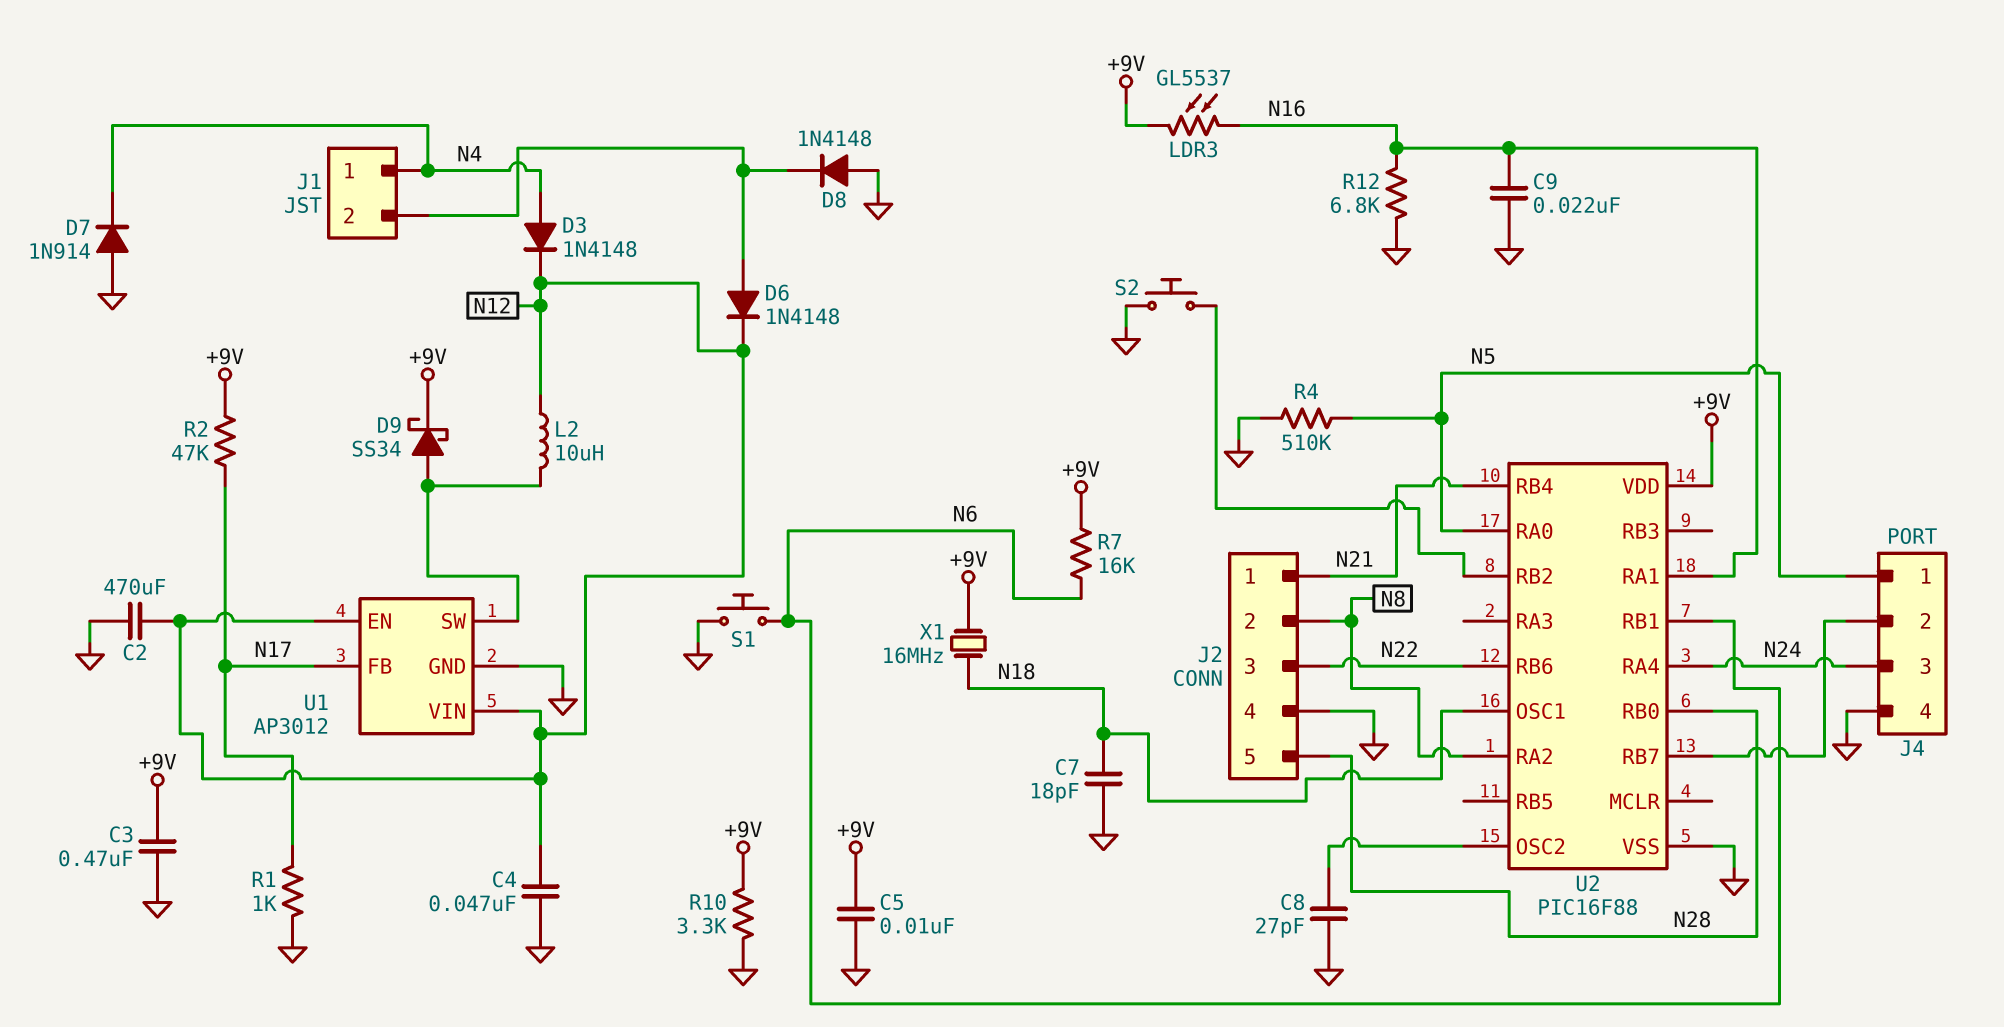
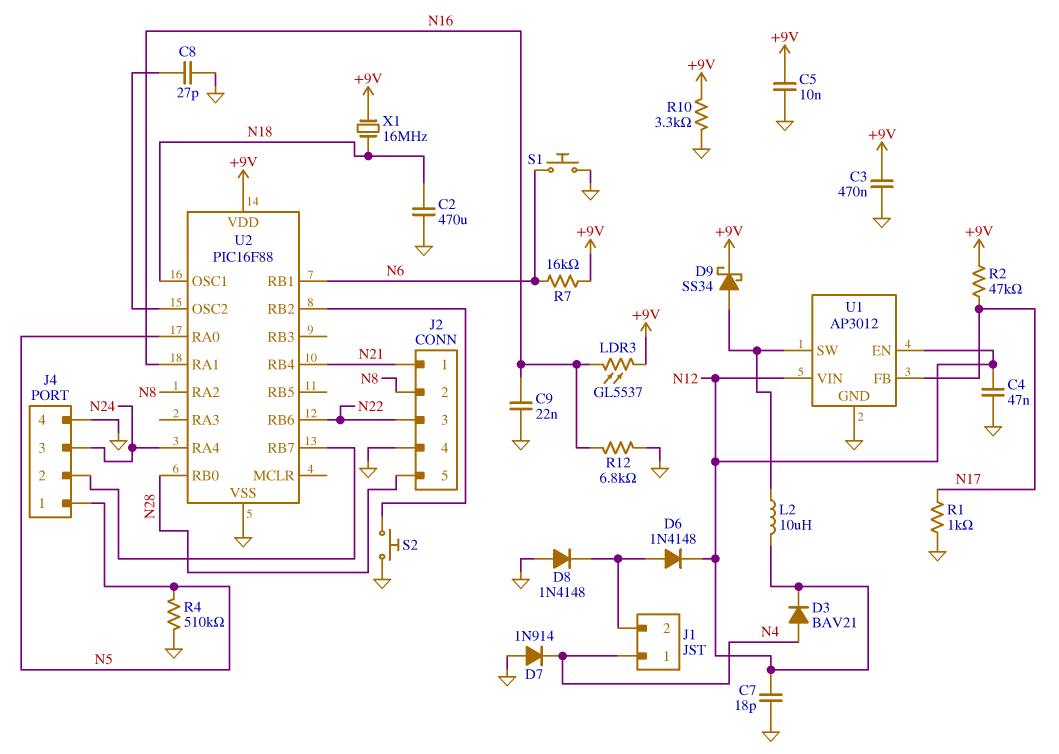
C2: 470uF (GND, N12) -> 470uF (GND, N18)
C7: 18pF (GND, N18) -> 18pF (GND, N12)
D3: diode 1N4148 (A N4, K N12) -> diode BAV21 (A N4, K N12)

